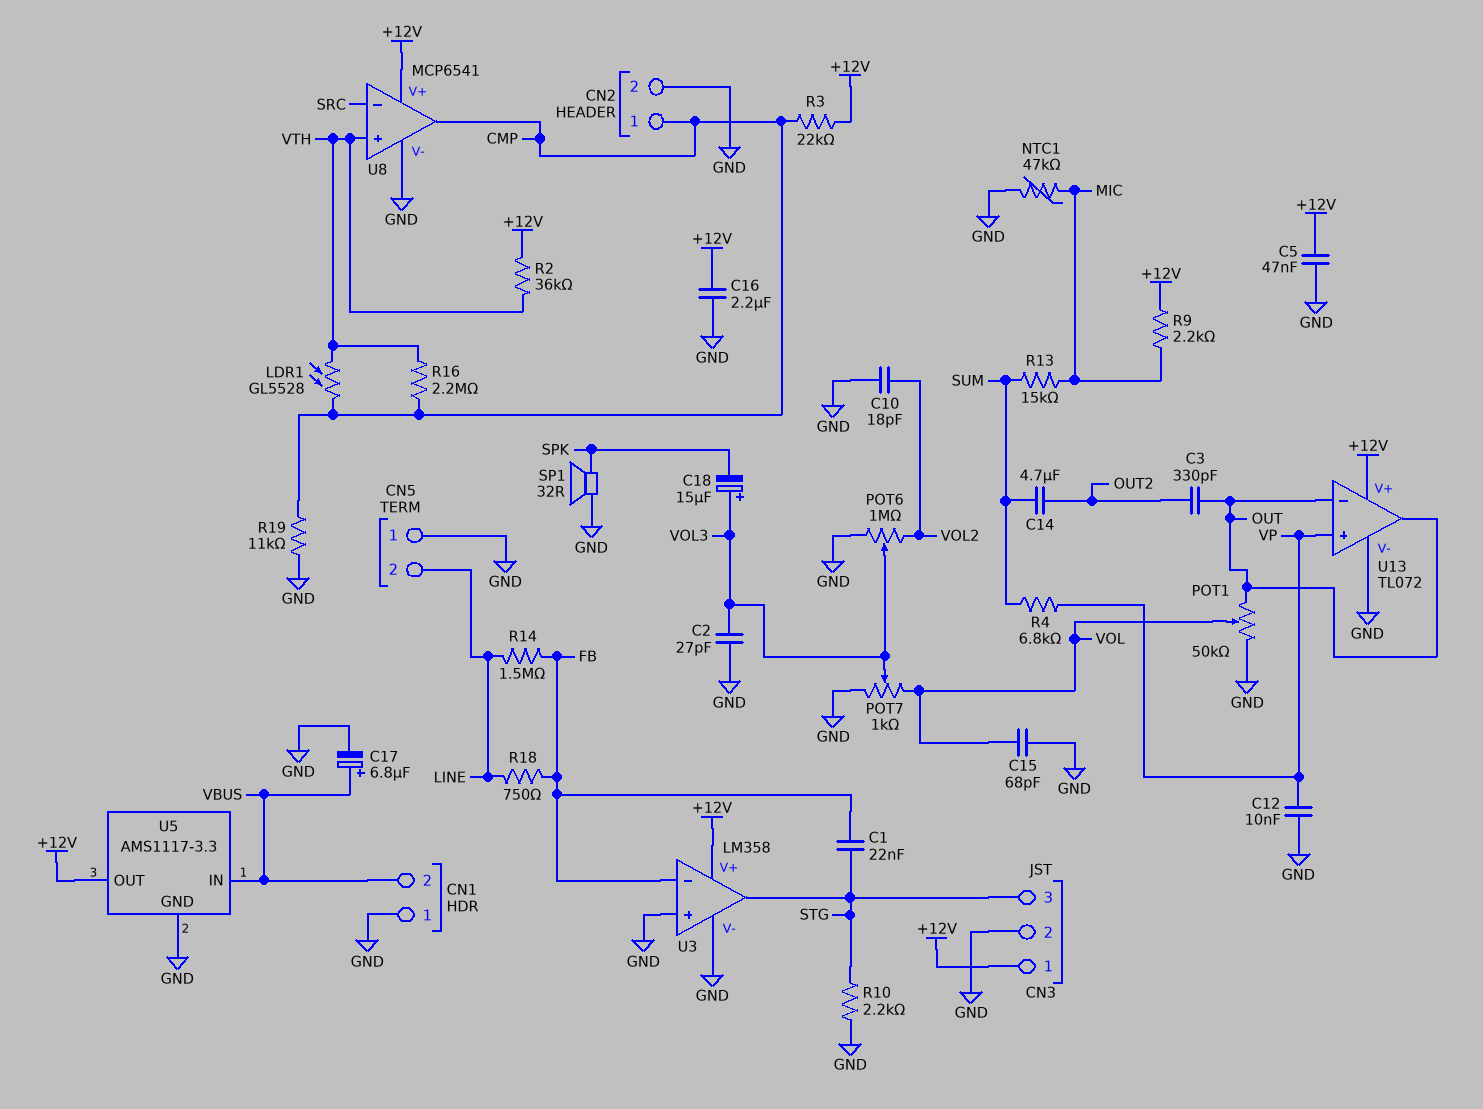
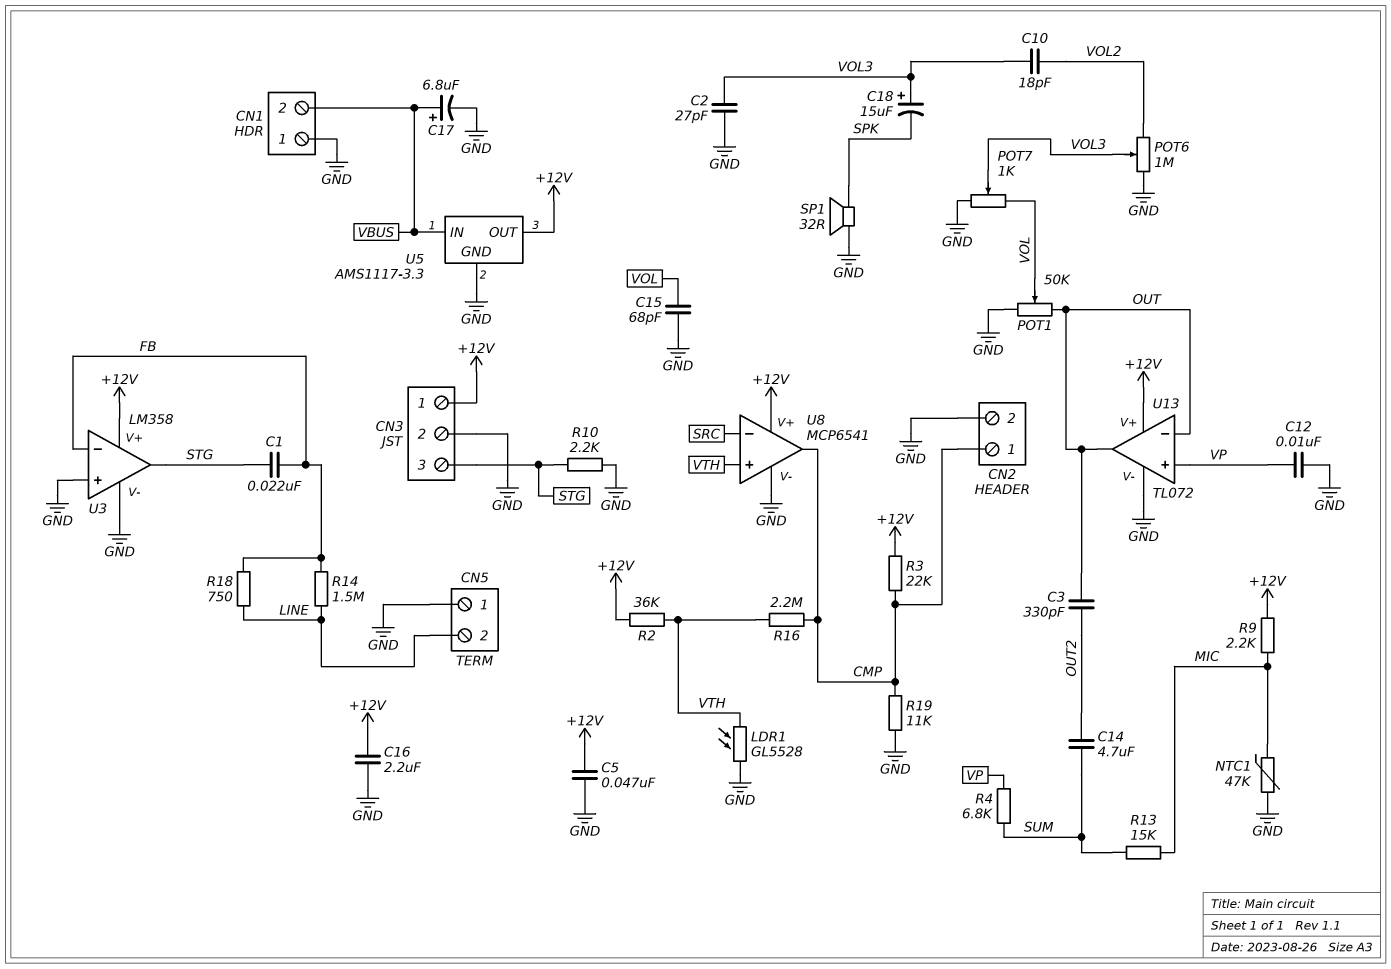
C10: 18pF (GND, VOL2) -> 18pF (VOL2, VOL3)
LDR1: GL5528 (CMP, VTH) -> GL5528 (GND, VTH)

